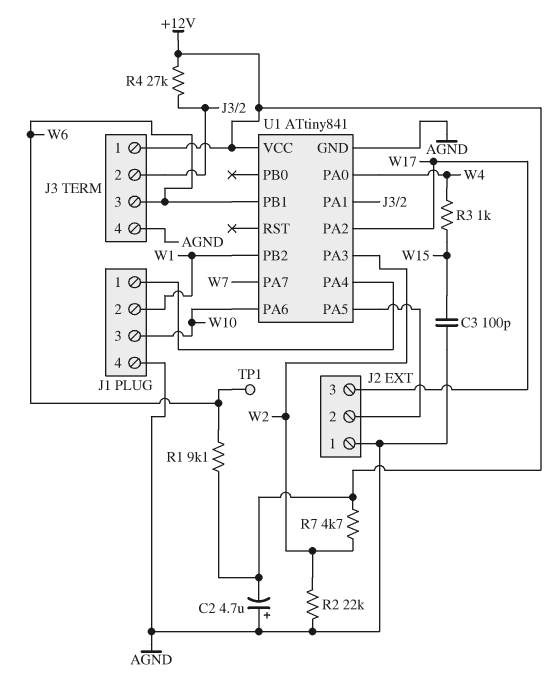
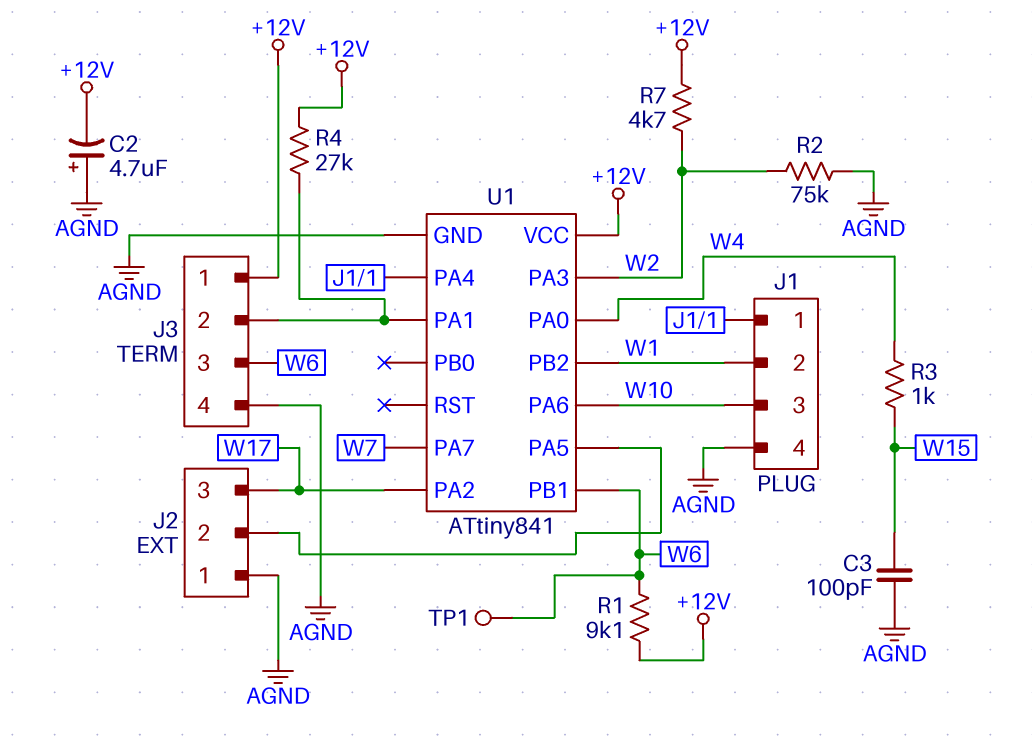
R2: 22k (AGND, W2) -> 75k (AGND, W2)

